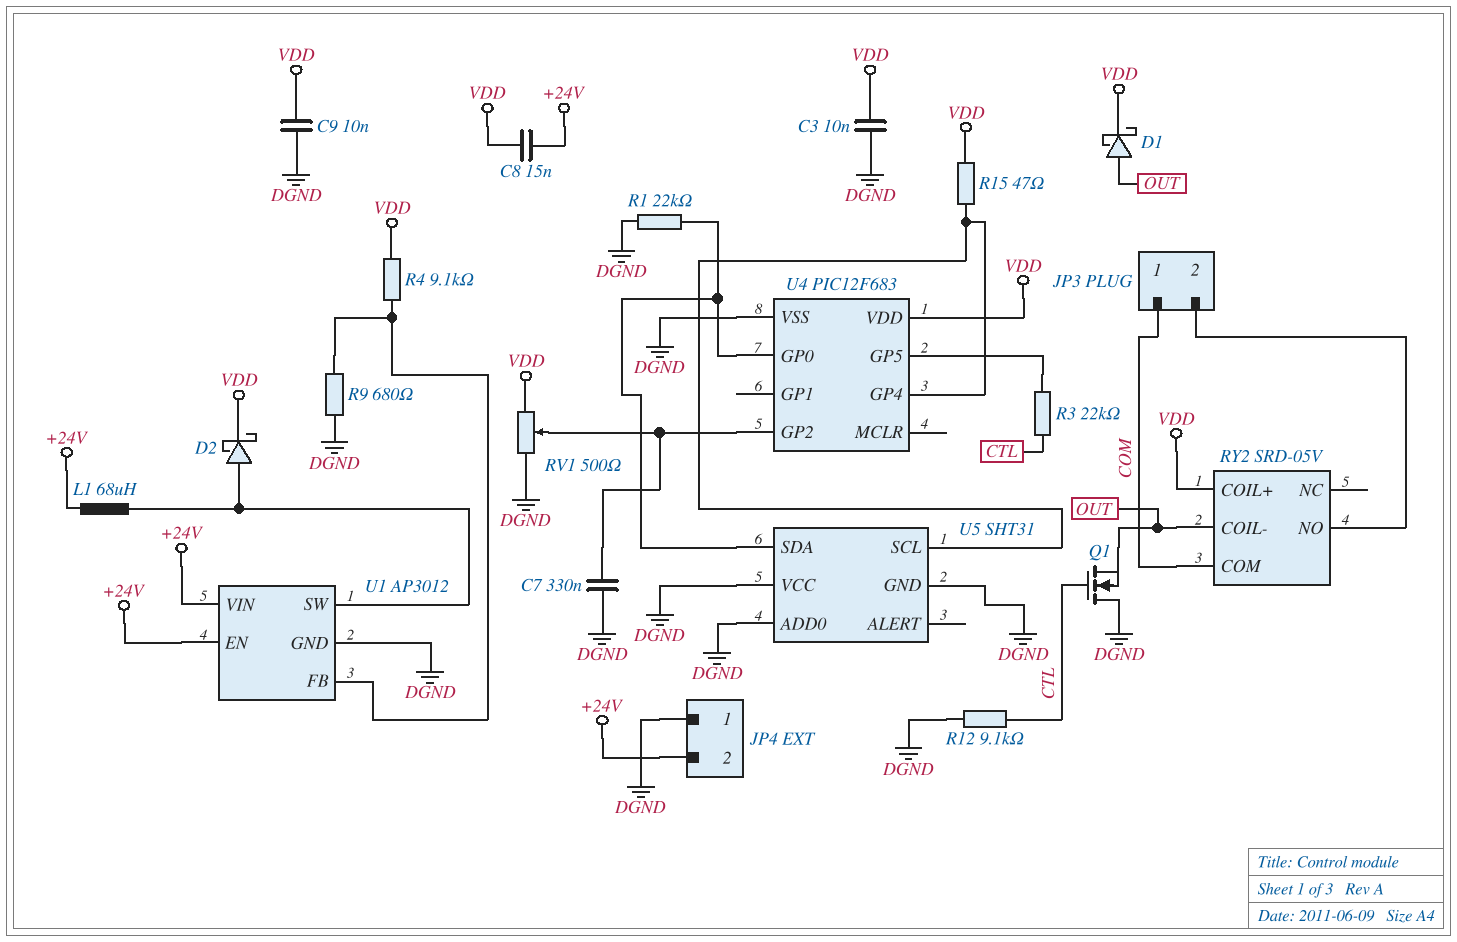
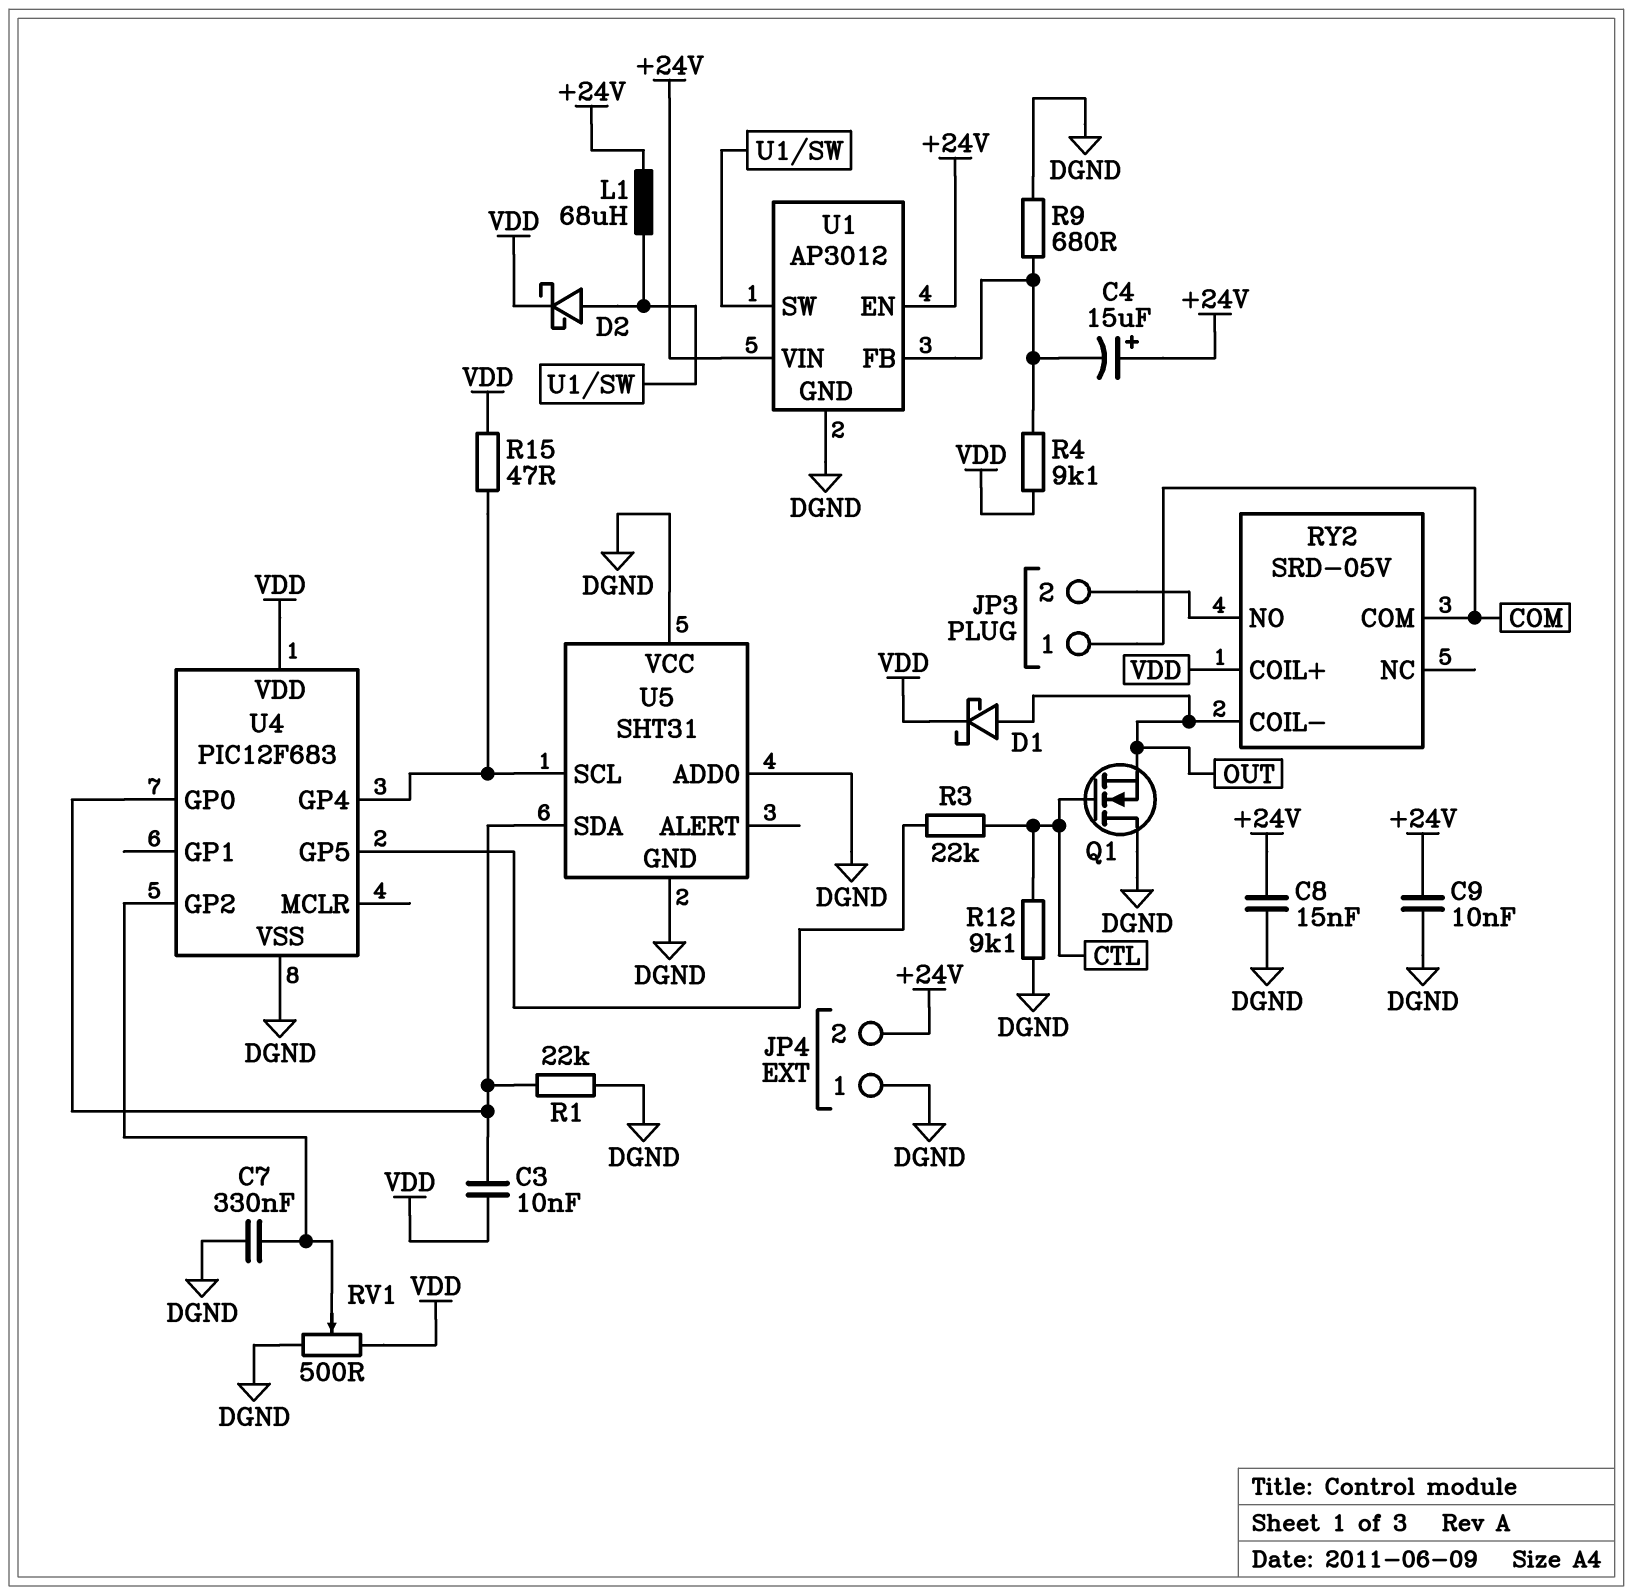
C3: 10nF (DGND, VDD) -> 10nF (U4/GP0, VDD)
C4: none -> 15uF (plus +24V, minus U1/FB)
C8: 15nF (+24V, VDD) -> 15nF (+24V, DGND)
C9: 10nF (DGND, VDD) -> 10nF (+24V, DGND)

